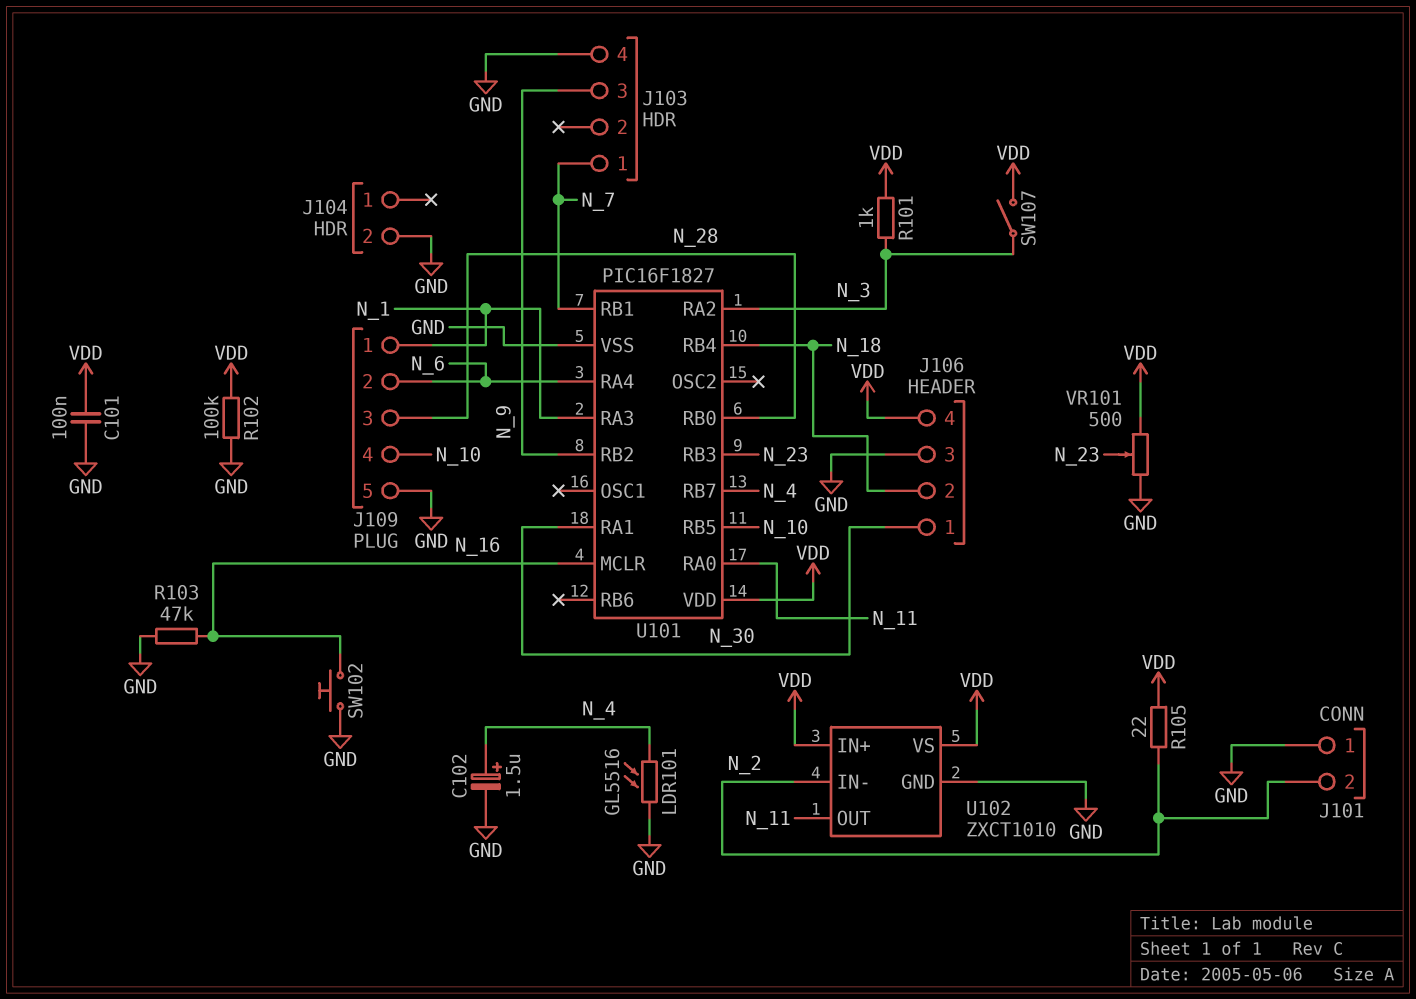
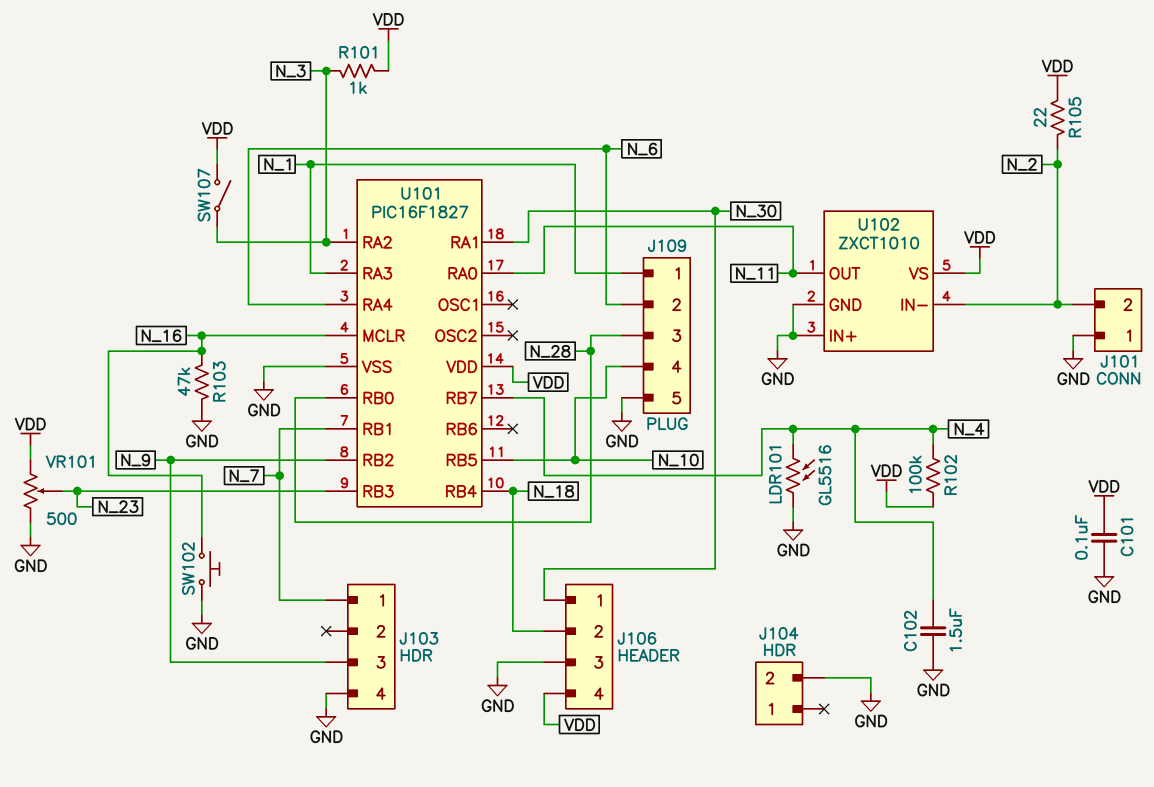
C102: 1.5uF (plus N_4, minus GND) -> 1.5uF (GND, N_4)
R102: 100k (GND, VDD) -> 100k (N_4, VDD)
U102 pin IN+: VDD -> GND

